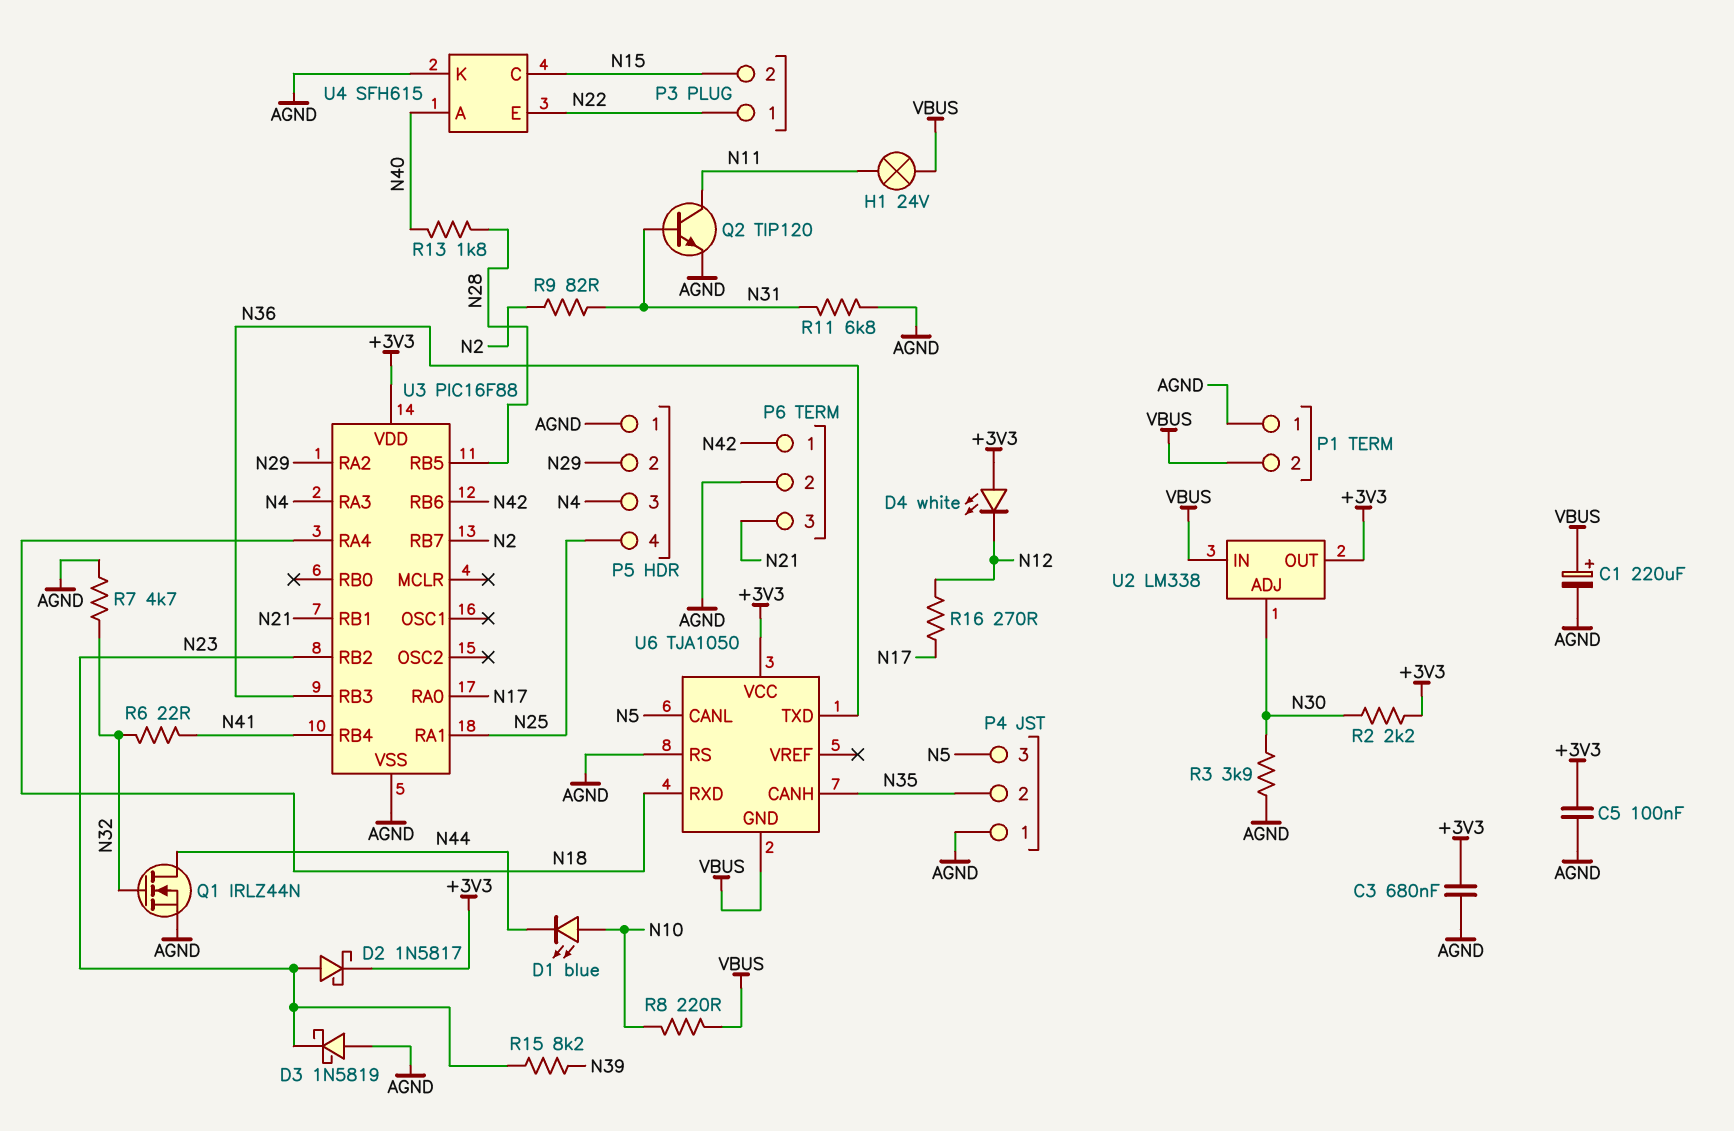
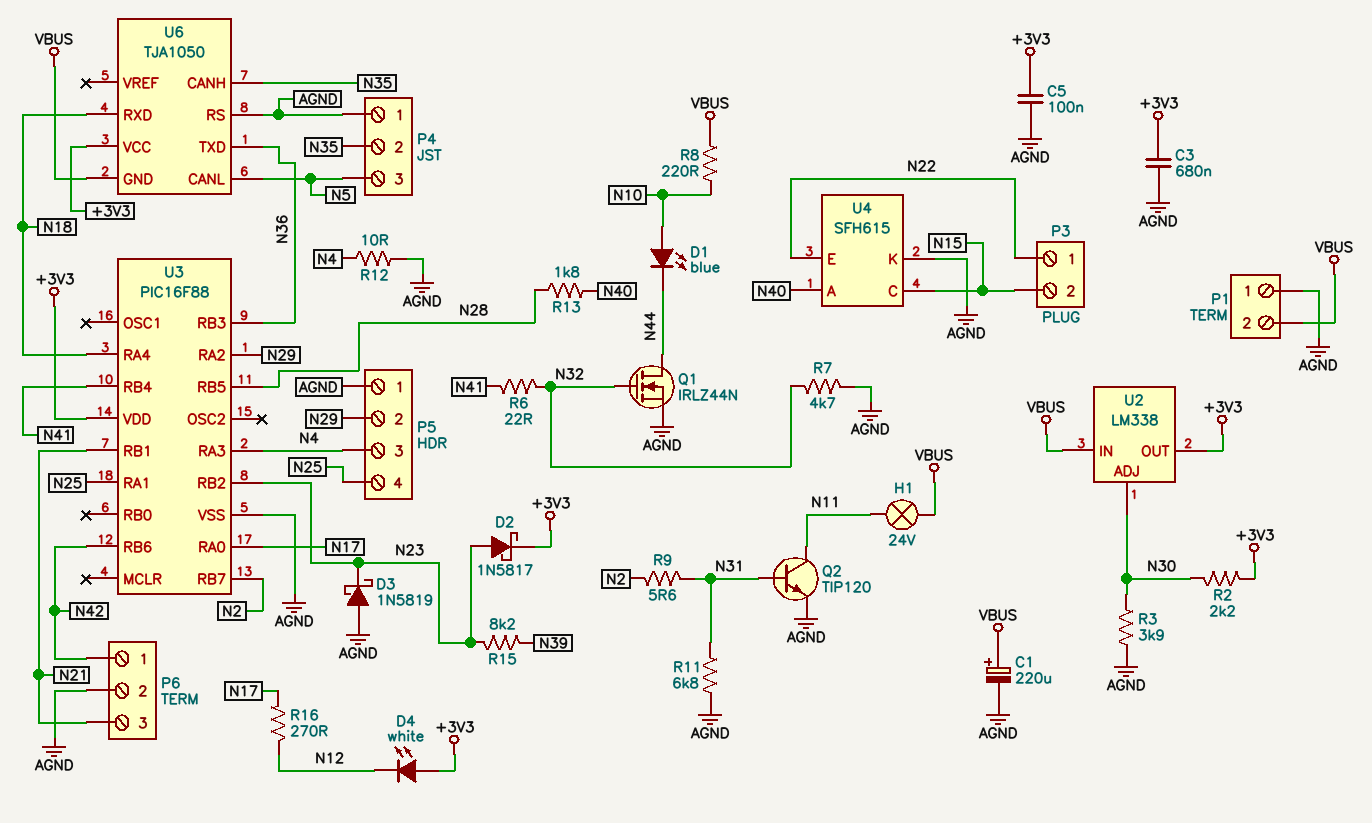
R9: 82 (N2, N31) -> 5.6 (N2, N31)
R12: none -> 10 (AGND, N4)

